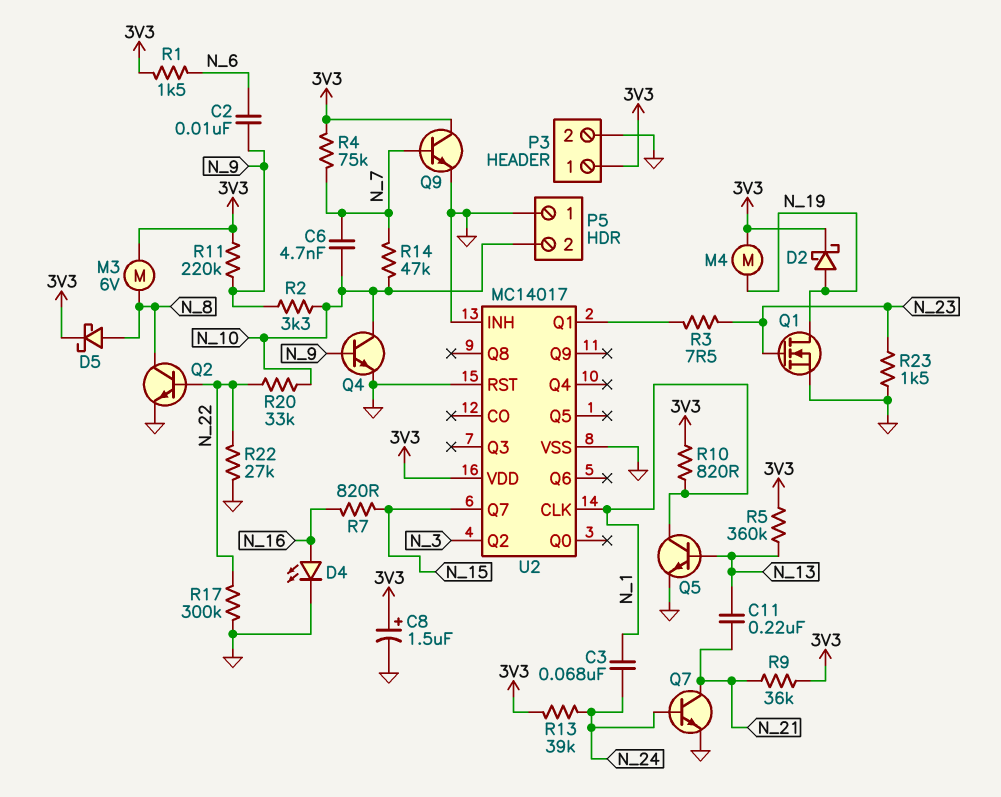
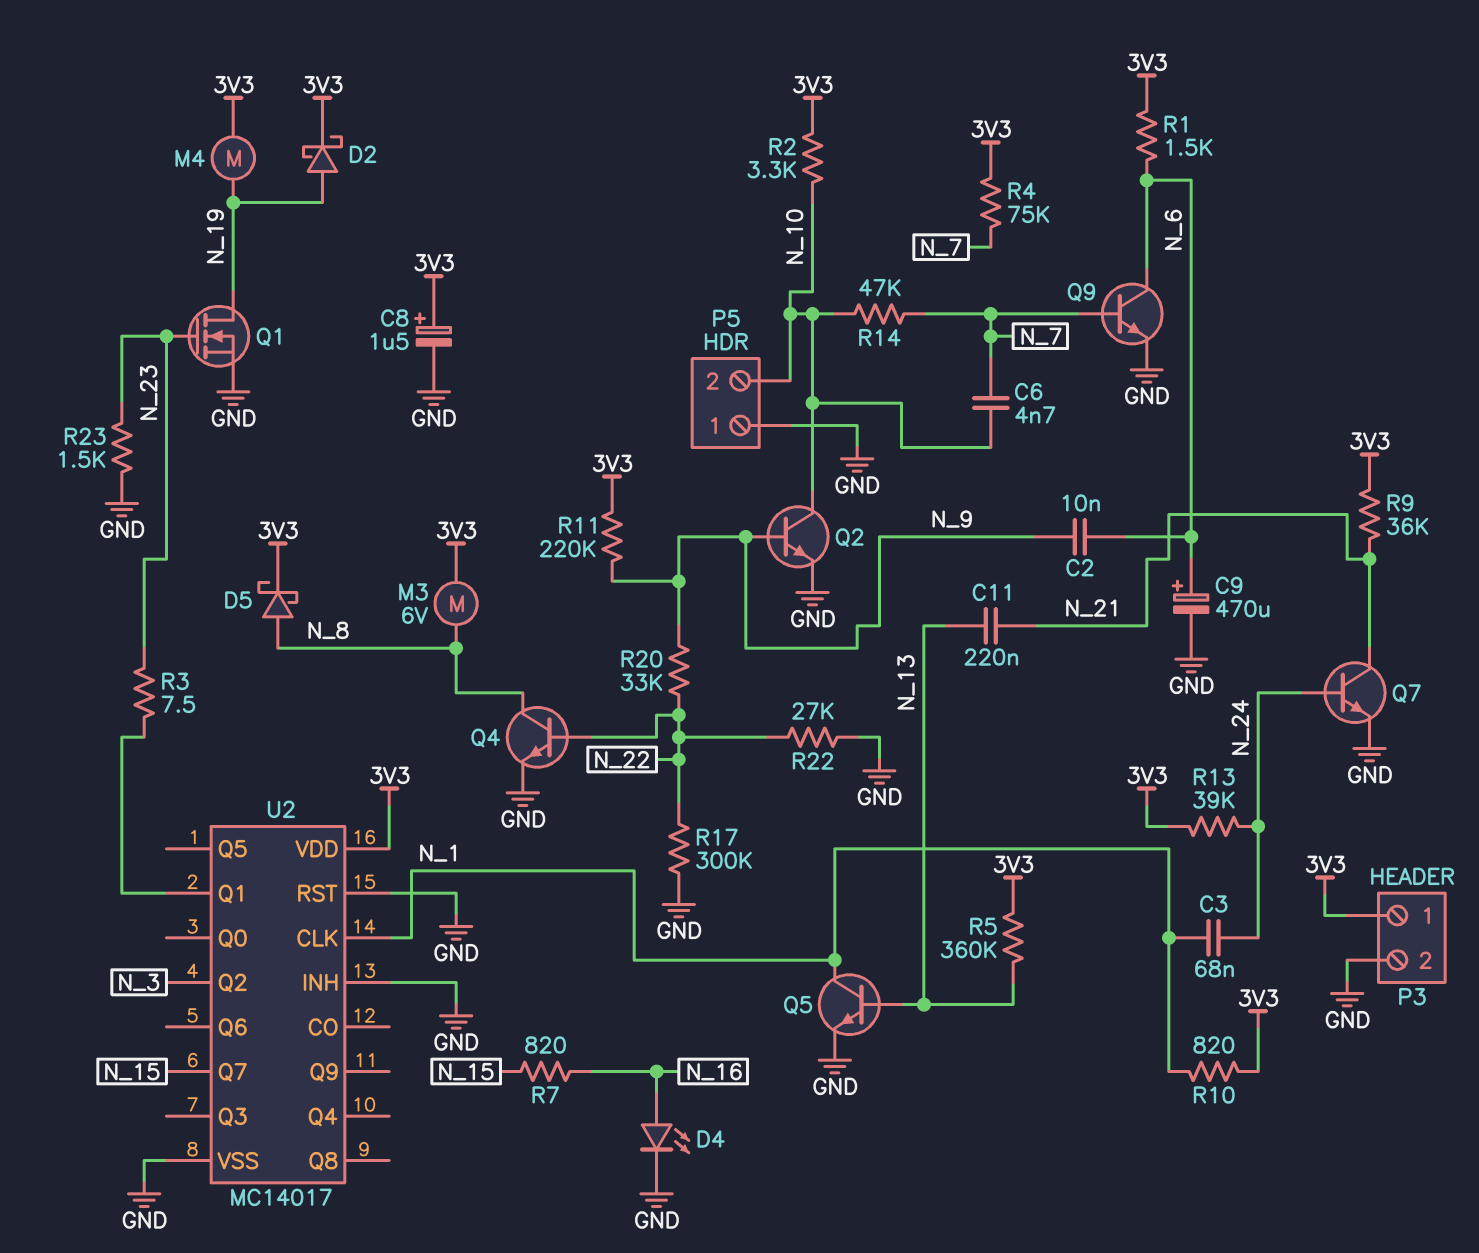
C9: none -> 470uF (plus N_6, minus GND)
Q2: NPN (B N_22, C N_8, E GND) -> NPN (B N_9, C N_10, E GND)
Q4: NPN (B N_9, C N_10, E GND) -> NPN (B N_22, C N_8, E GND)
Q9: NPN (B N_7, C 3V3, E GND) -> NPN (B N_7, C N_6, E GND)
R2: 3.3k (N_9, N_10) -> 3.3k (3V3, N_10)
R20: 33k (N_10, N_22) -> 33k (N_9, N_22)

